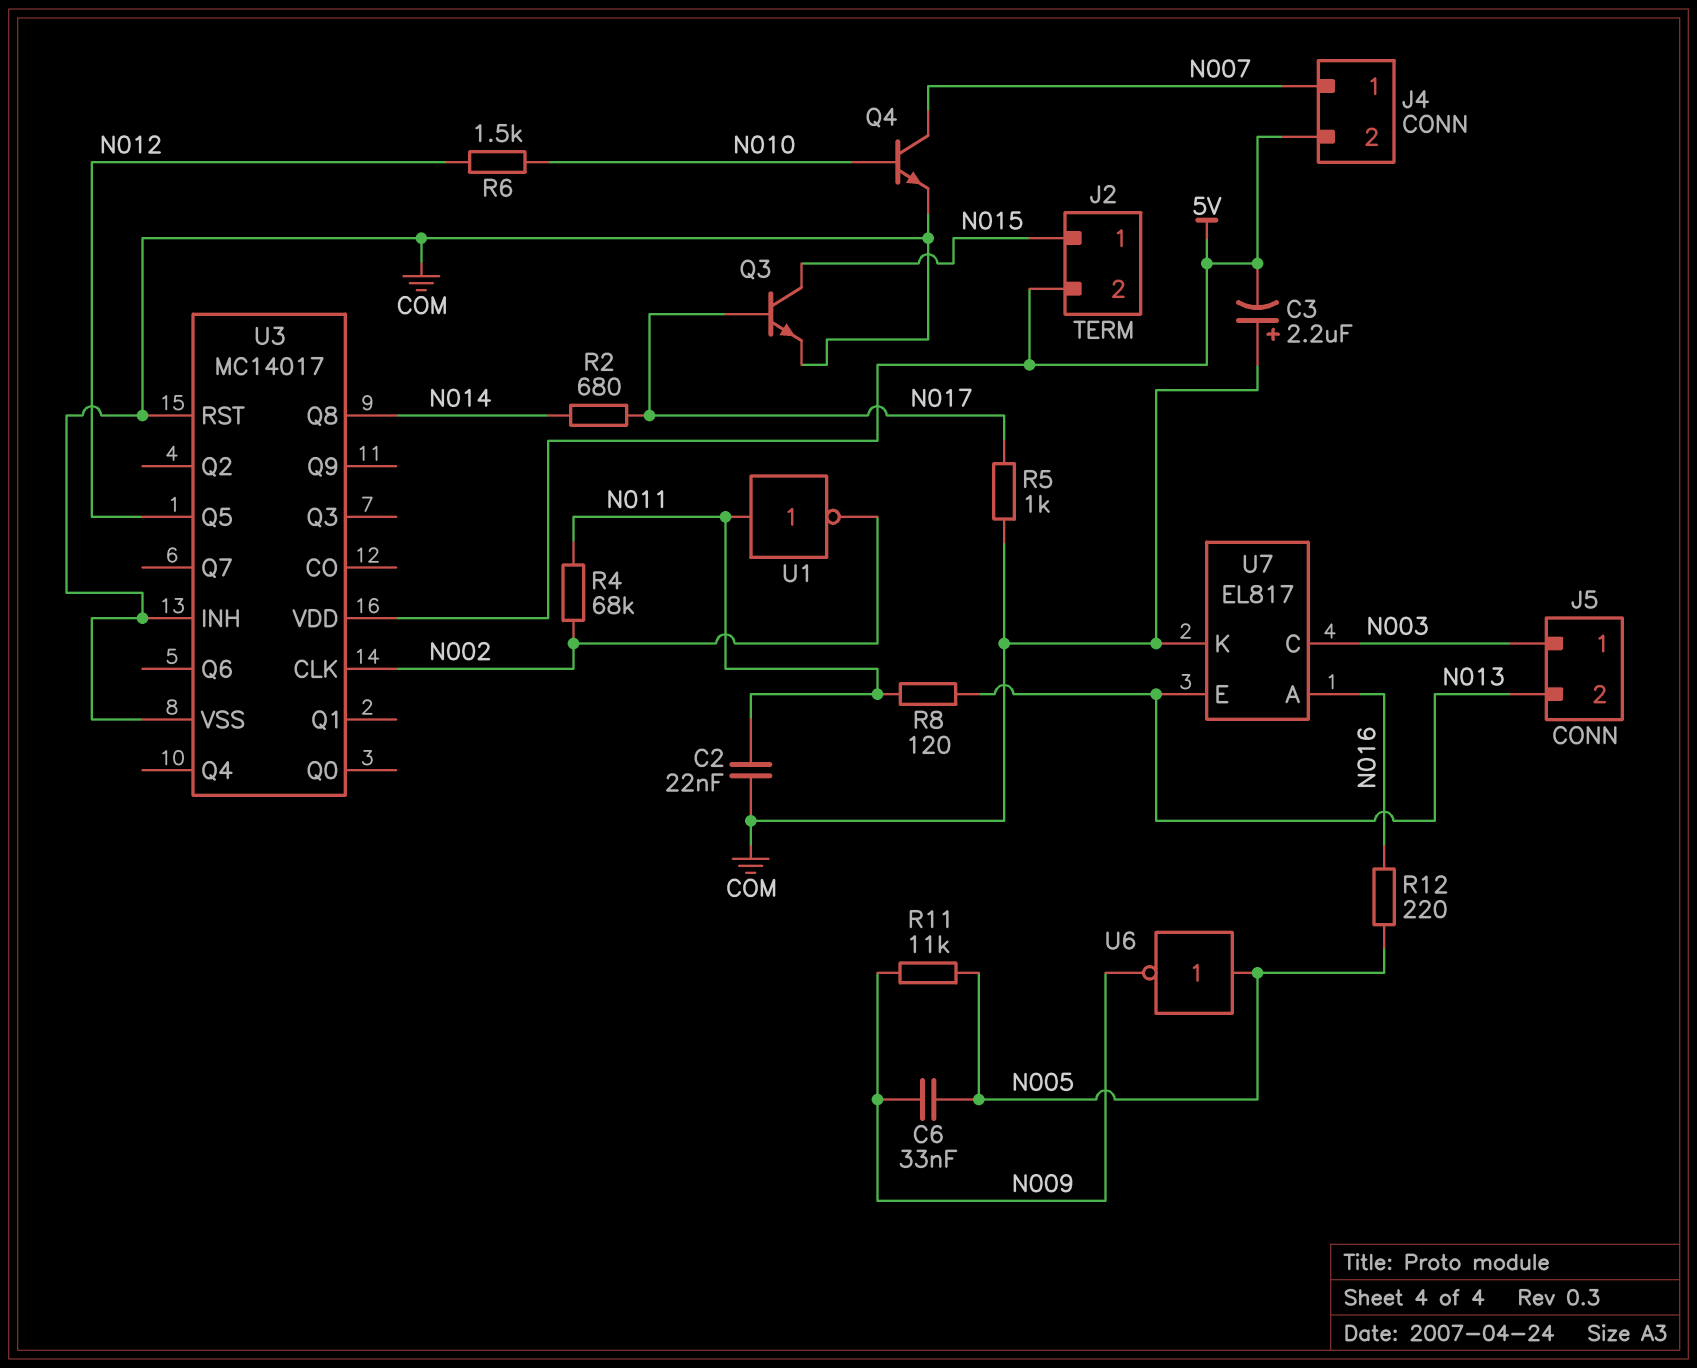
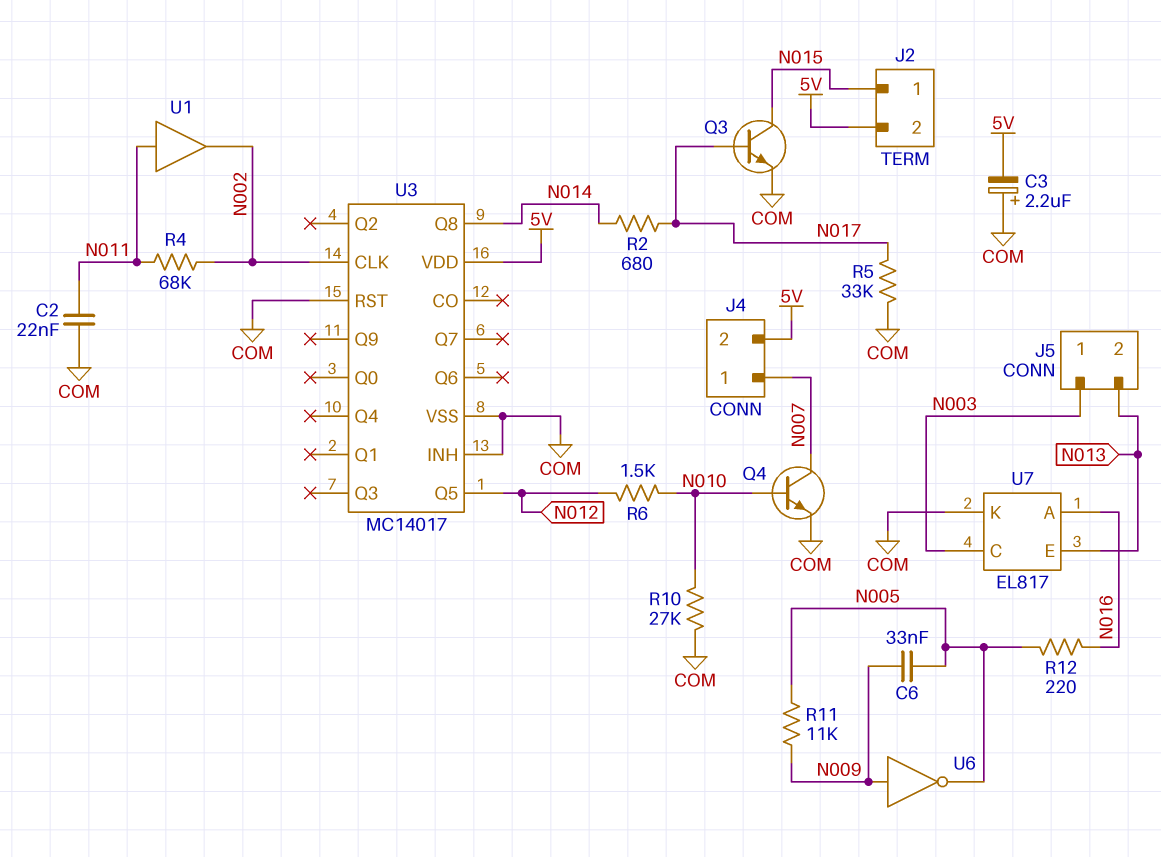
R5: 1k (COM, N017) -> 33k (COM, N017)
R8: 120 (N011, N013) -> none
R10: none -> 27k (COM, N010)
U1: NOT (in N011, out N002) -> buffer (in N011, out N002)
U6: NOT (in N005, out N009) -> NOT (in N009, out N005)

